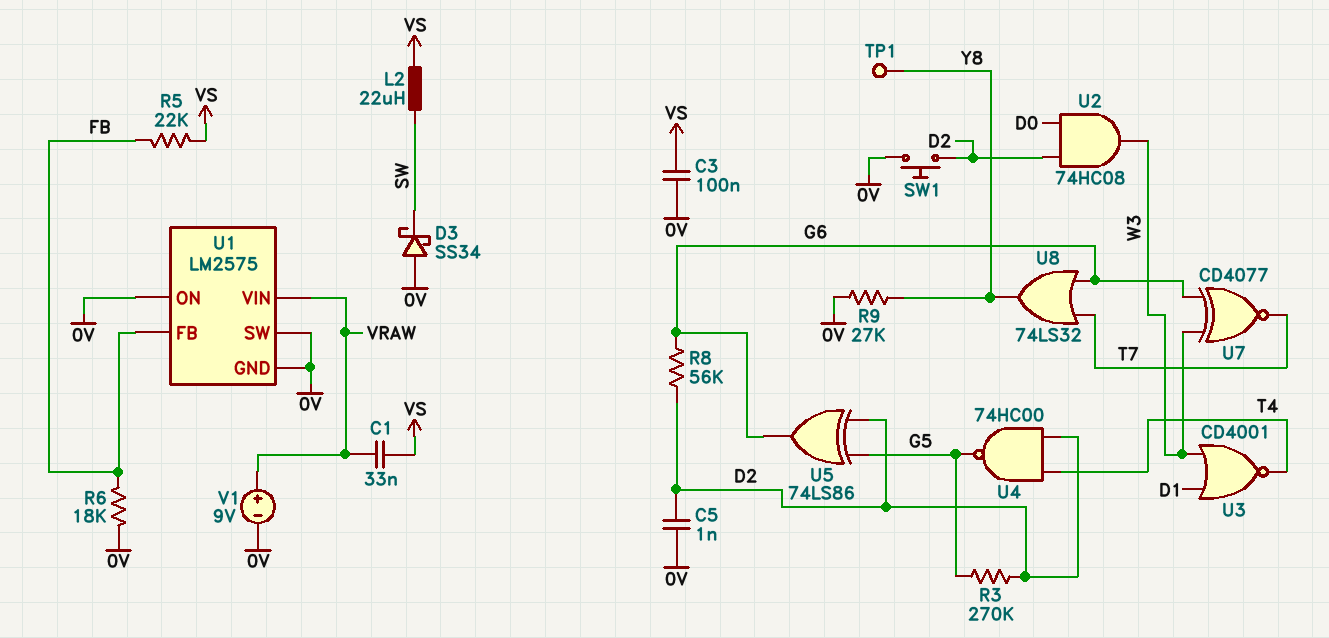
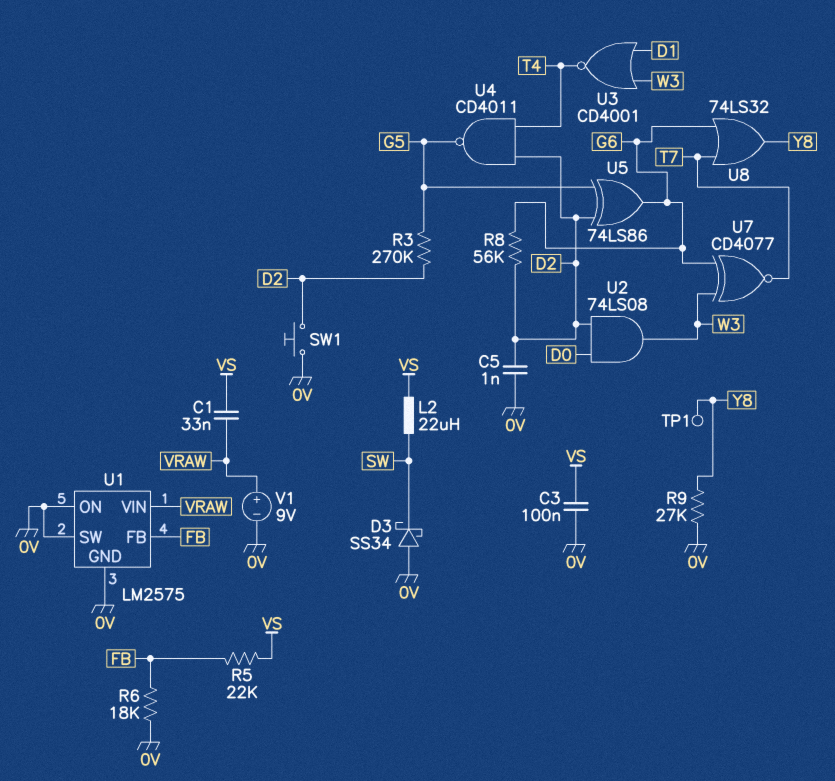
U2: AND 74HC08 (in D0, in D2, out W3) -> AND 74LS08 (in D0, in D2, out W3)
U4: NAND 74HC00 (in D2, in T4, out G5) -> NAND CD4011 (in D2, in T4, out G5)

